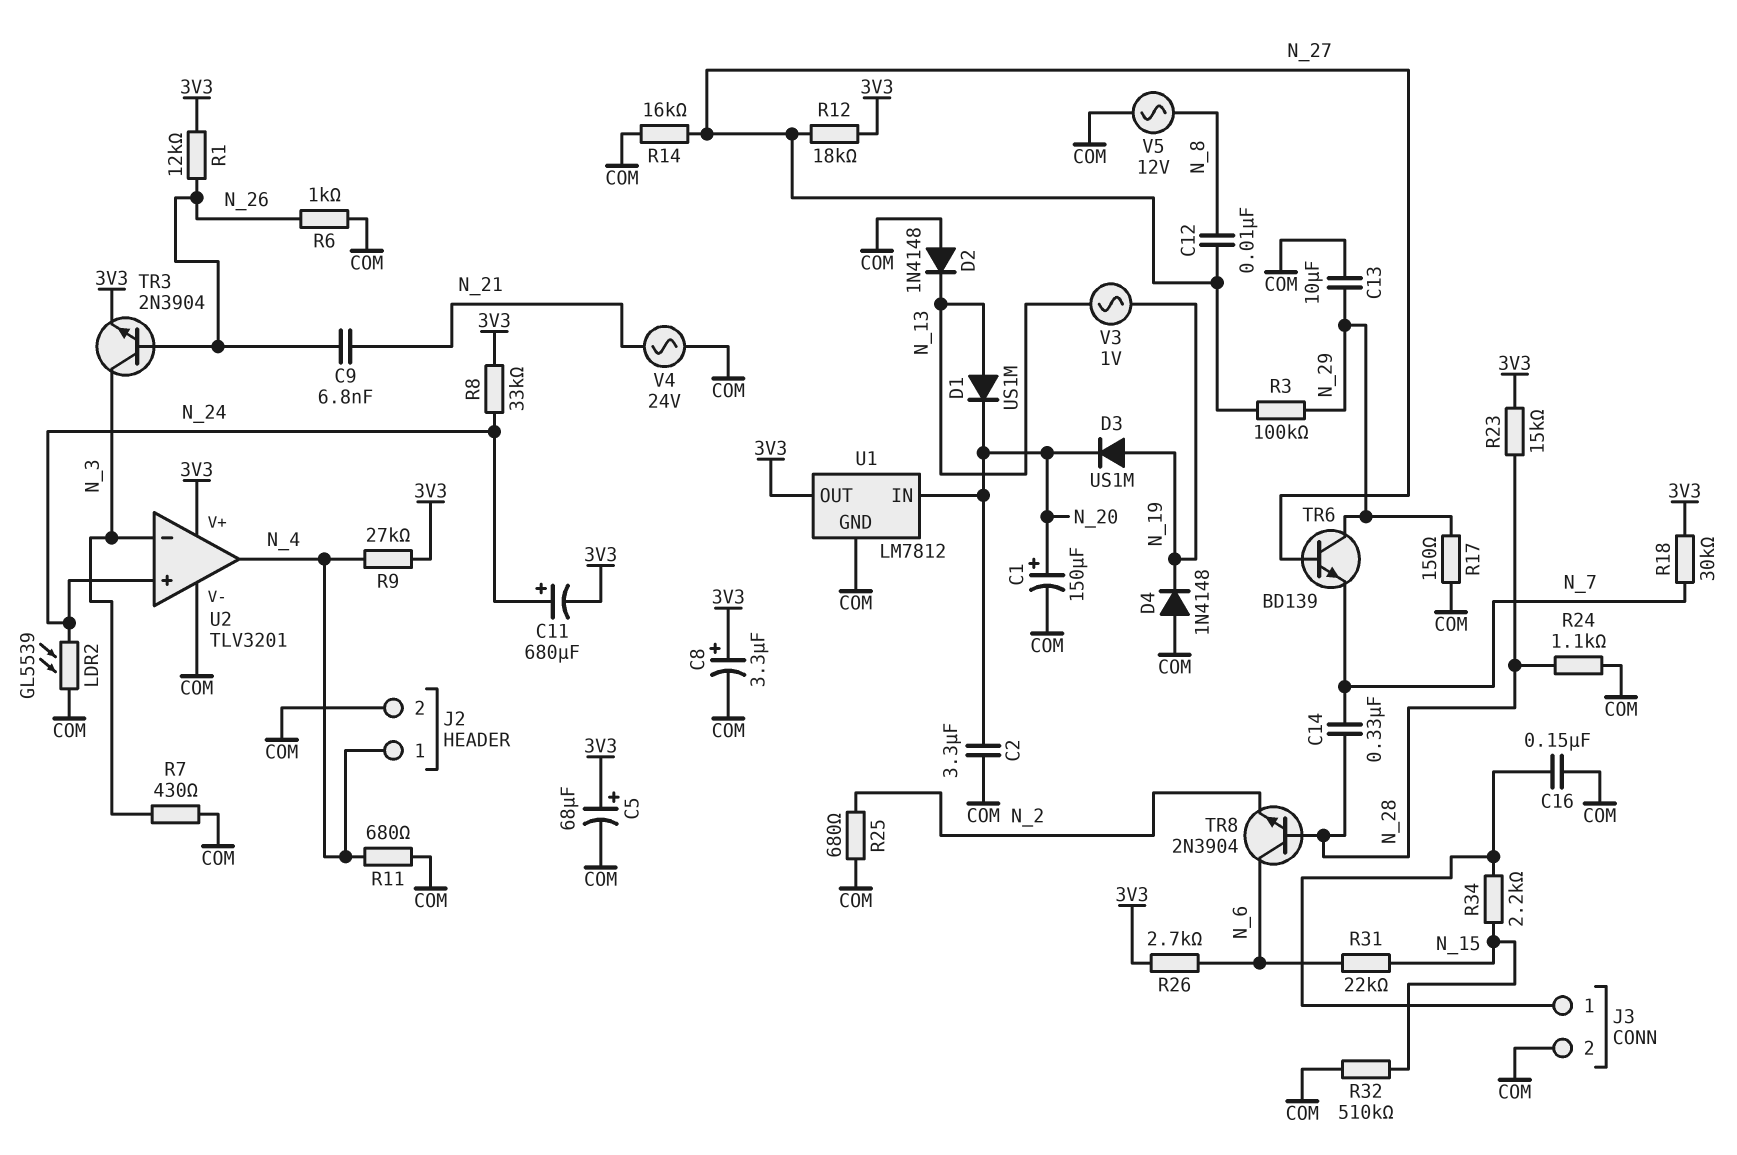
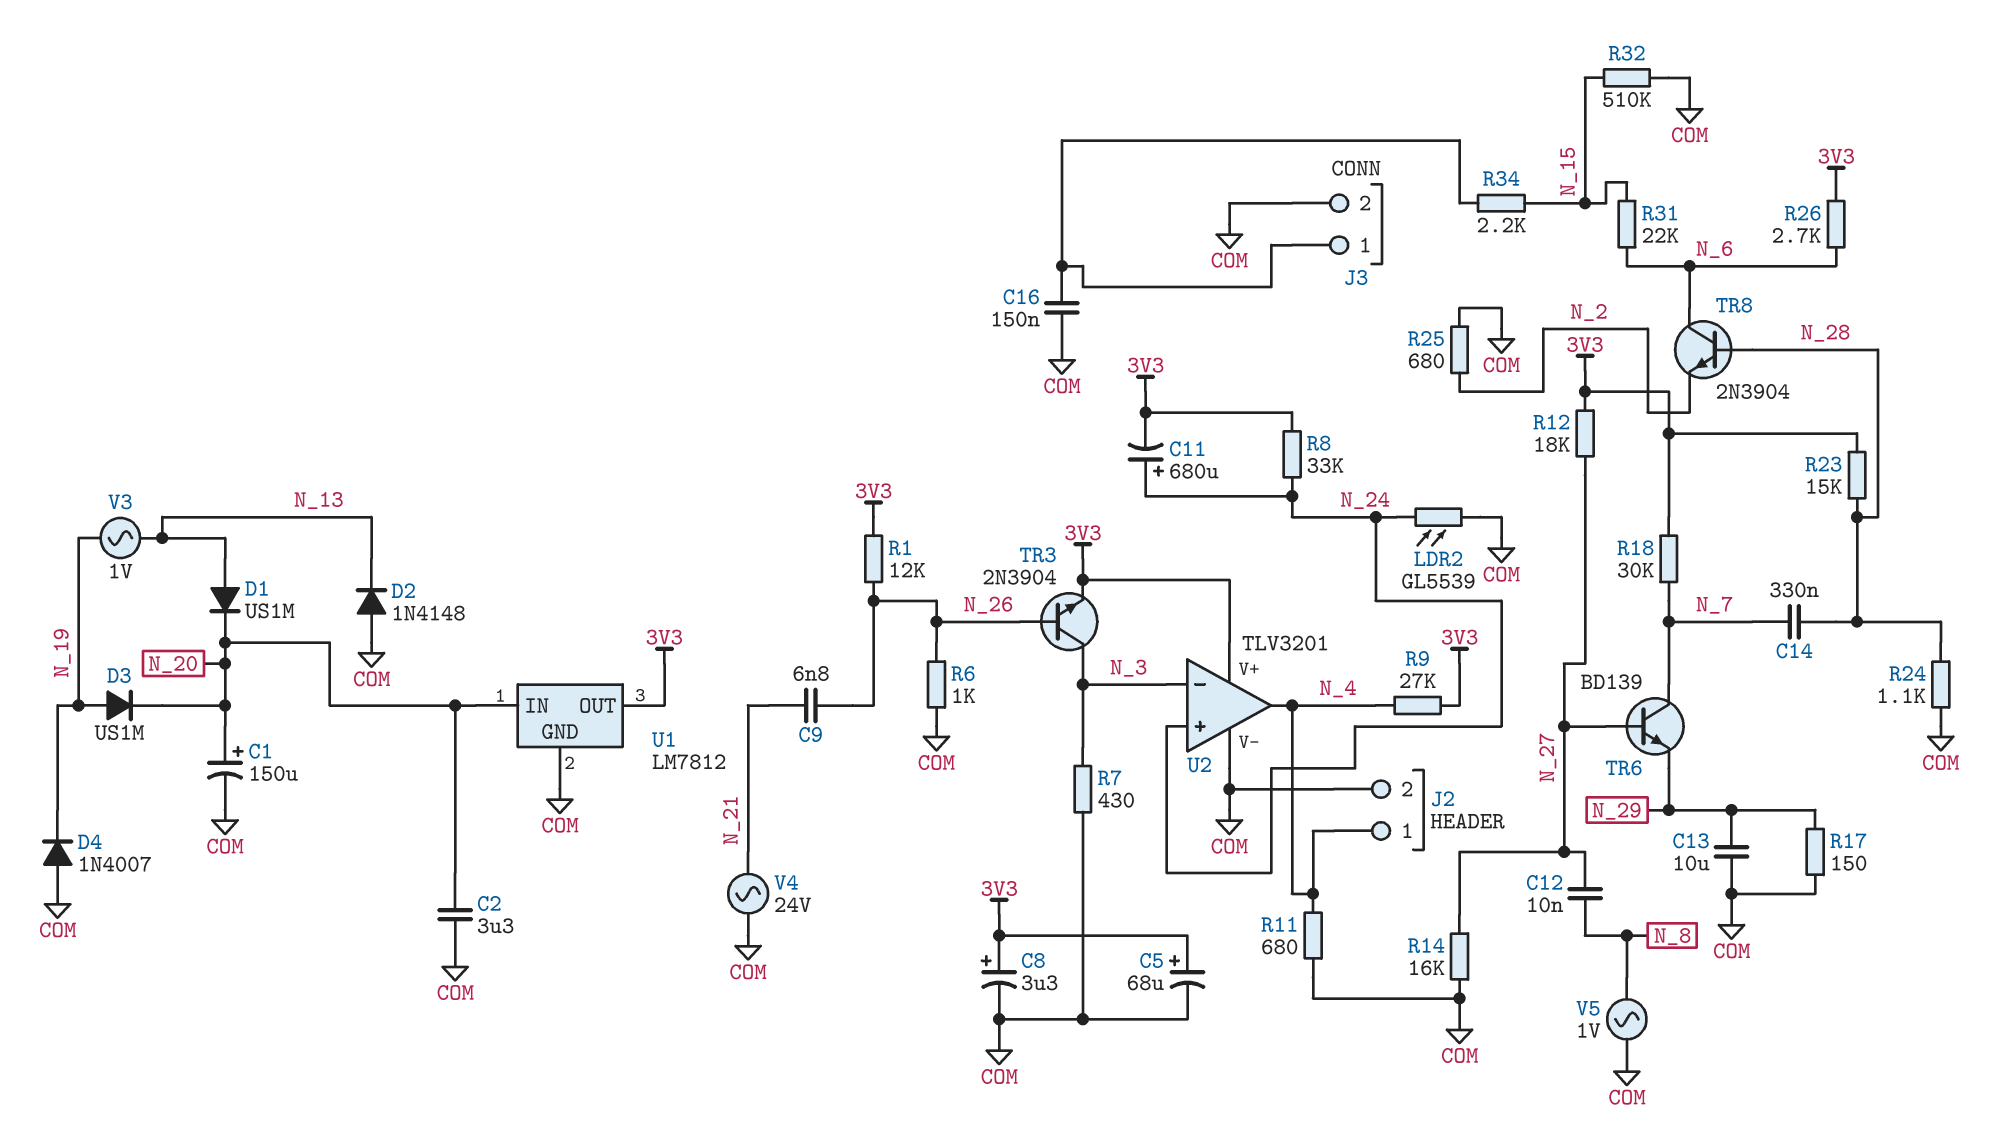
D4: diode 1N4148 (A COM, K N_19) -> diode 1N4007 (A COM, K N_19)
R3: 100k (N_27, N_29) -> none
TR6: NPN BD139 (B N_27, C N_29, E N_7) -> NPN BD139 (B N_27, C N_7, E N_29)
V5: AC 12V (COM, N_8) -> AC 1V (COM, N_8)

